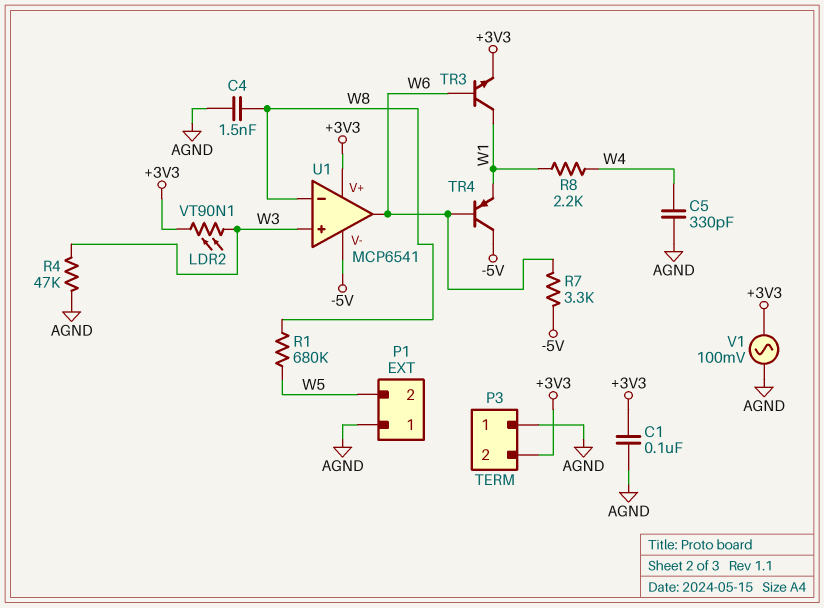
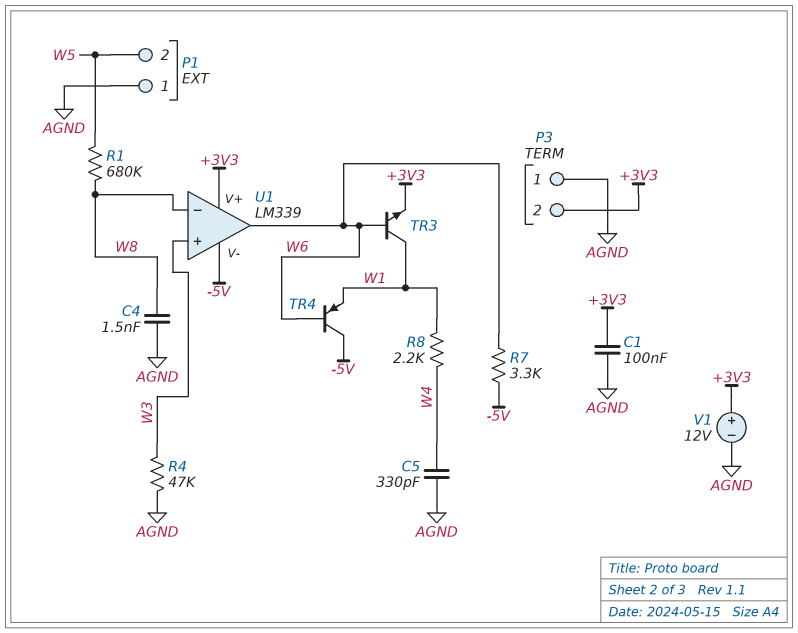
LDR2: VT90N1 (+3V3, W3) -> none
U1: MCP6541 -> LM339
V1: AC 100mV (+3V3, AGND) -> 12V (plus +3V3, minus AGND)

